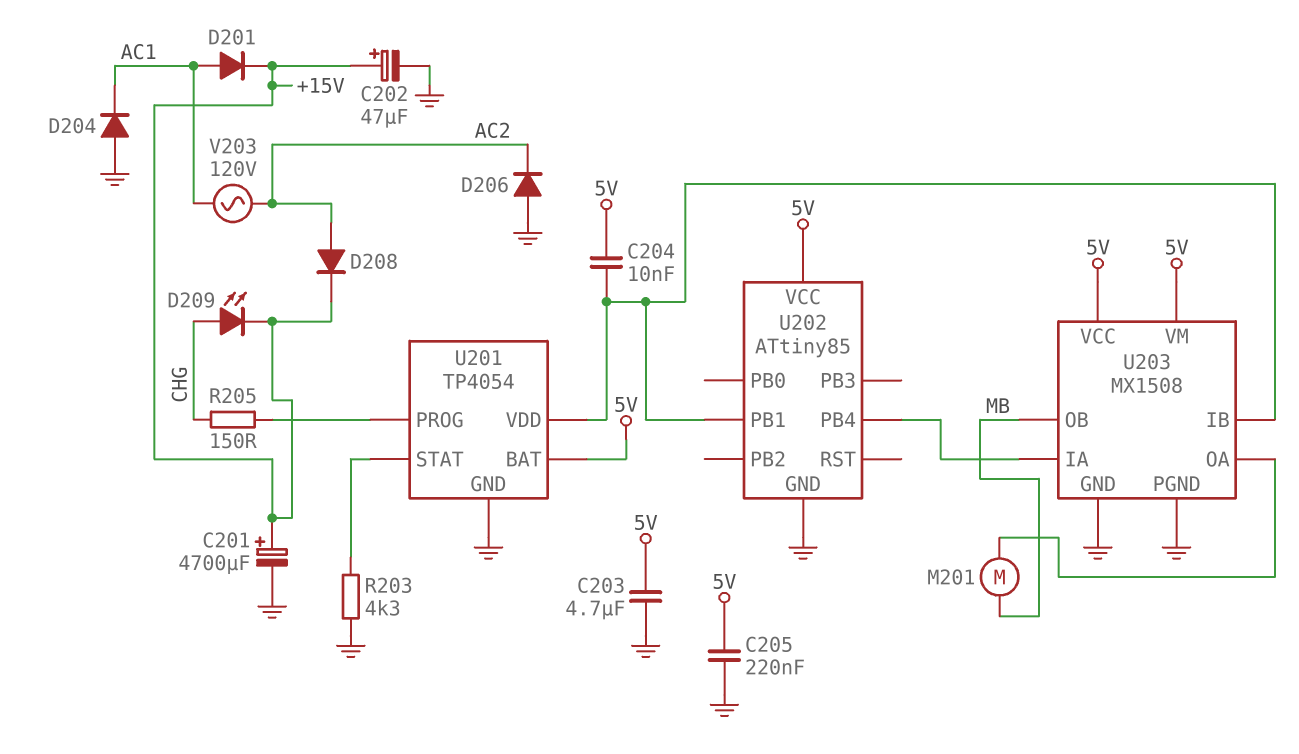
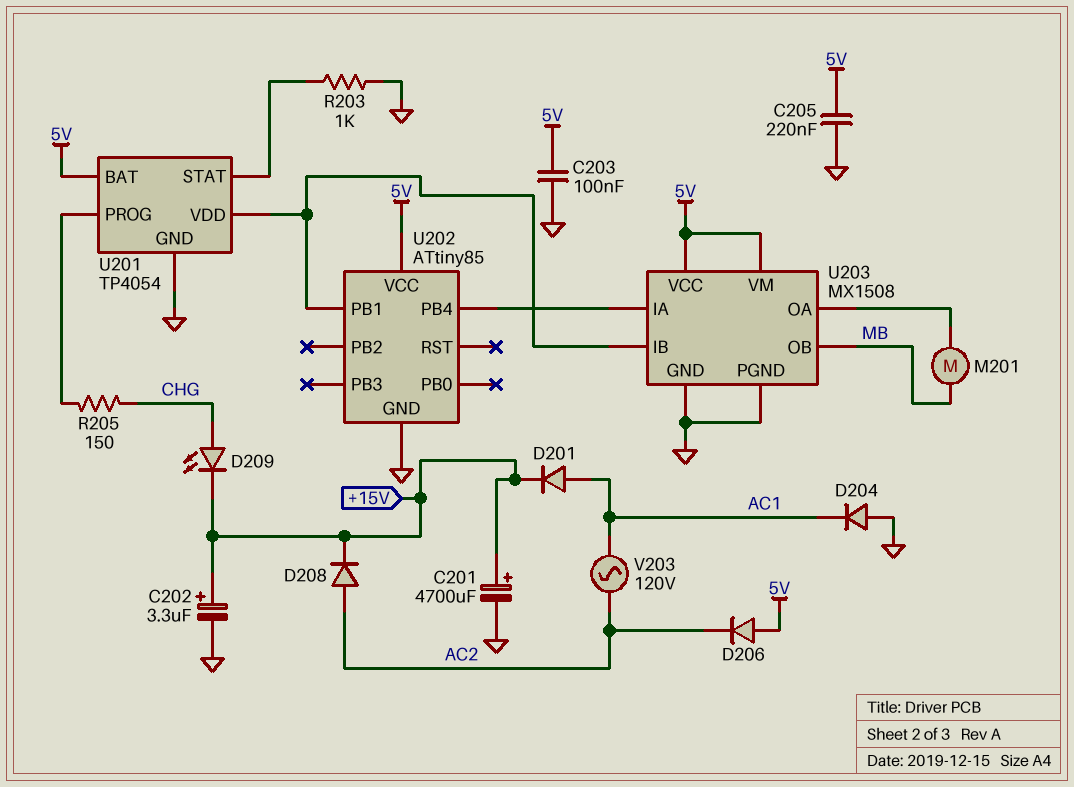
C202: 47uF (plus +15V, minus GND) -> 3.3uF (plus +15V, minus GND)
C203: 4.7uF (5V, GND) -> 100nF (5V, GND)
C204: 10nF (5V, U201/VDD) -> none
D206: diode (A GND, K AC2) -> diode (A 5V, K AC2)
R203: 4.3k (GND, U201/STAT) -> 1k (GND, U201/STAT)

